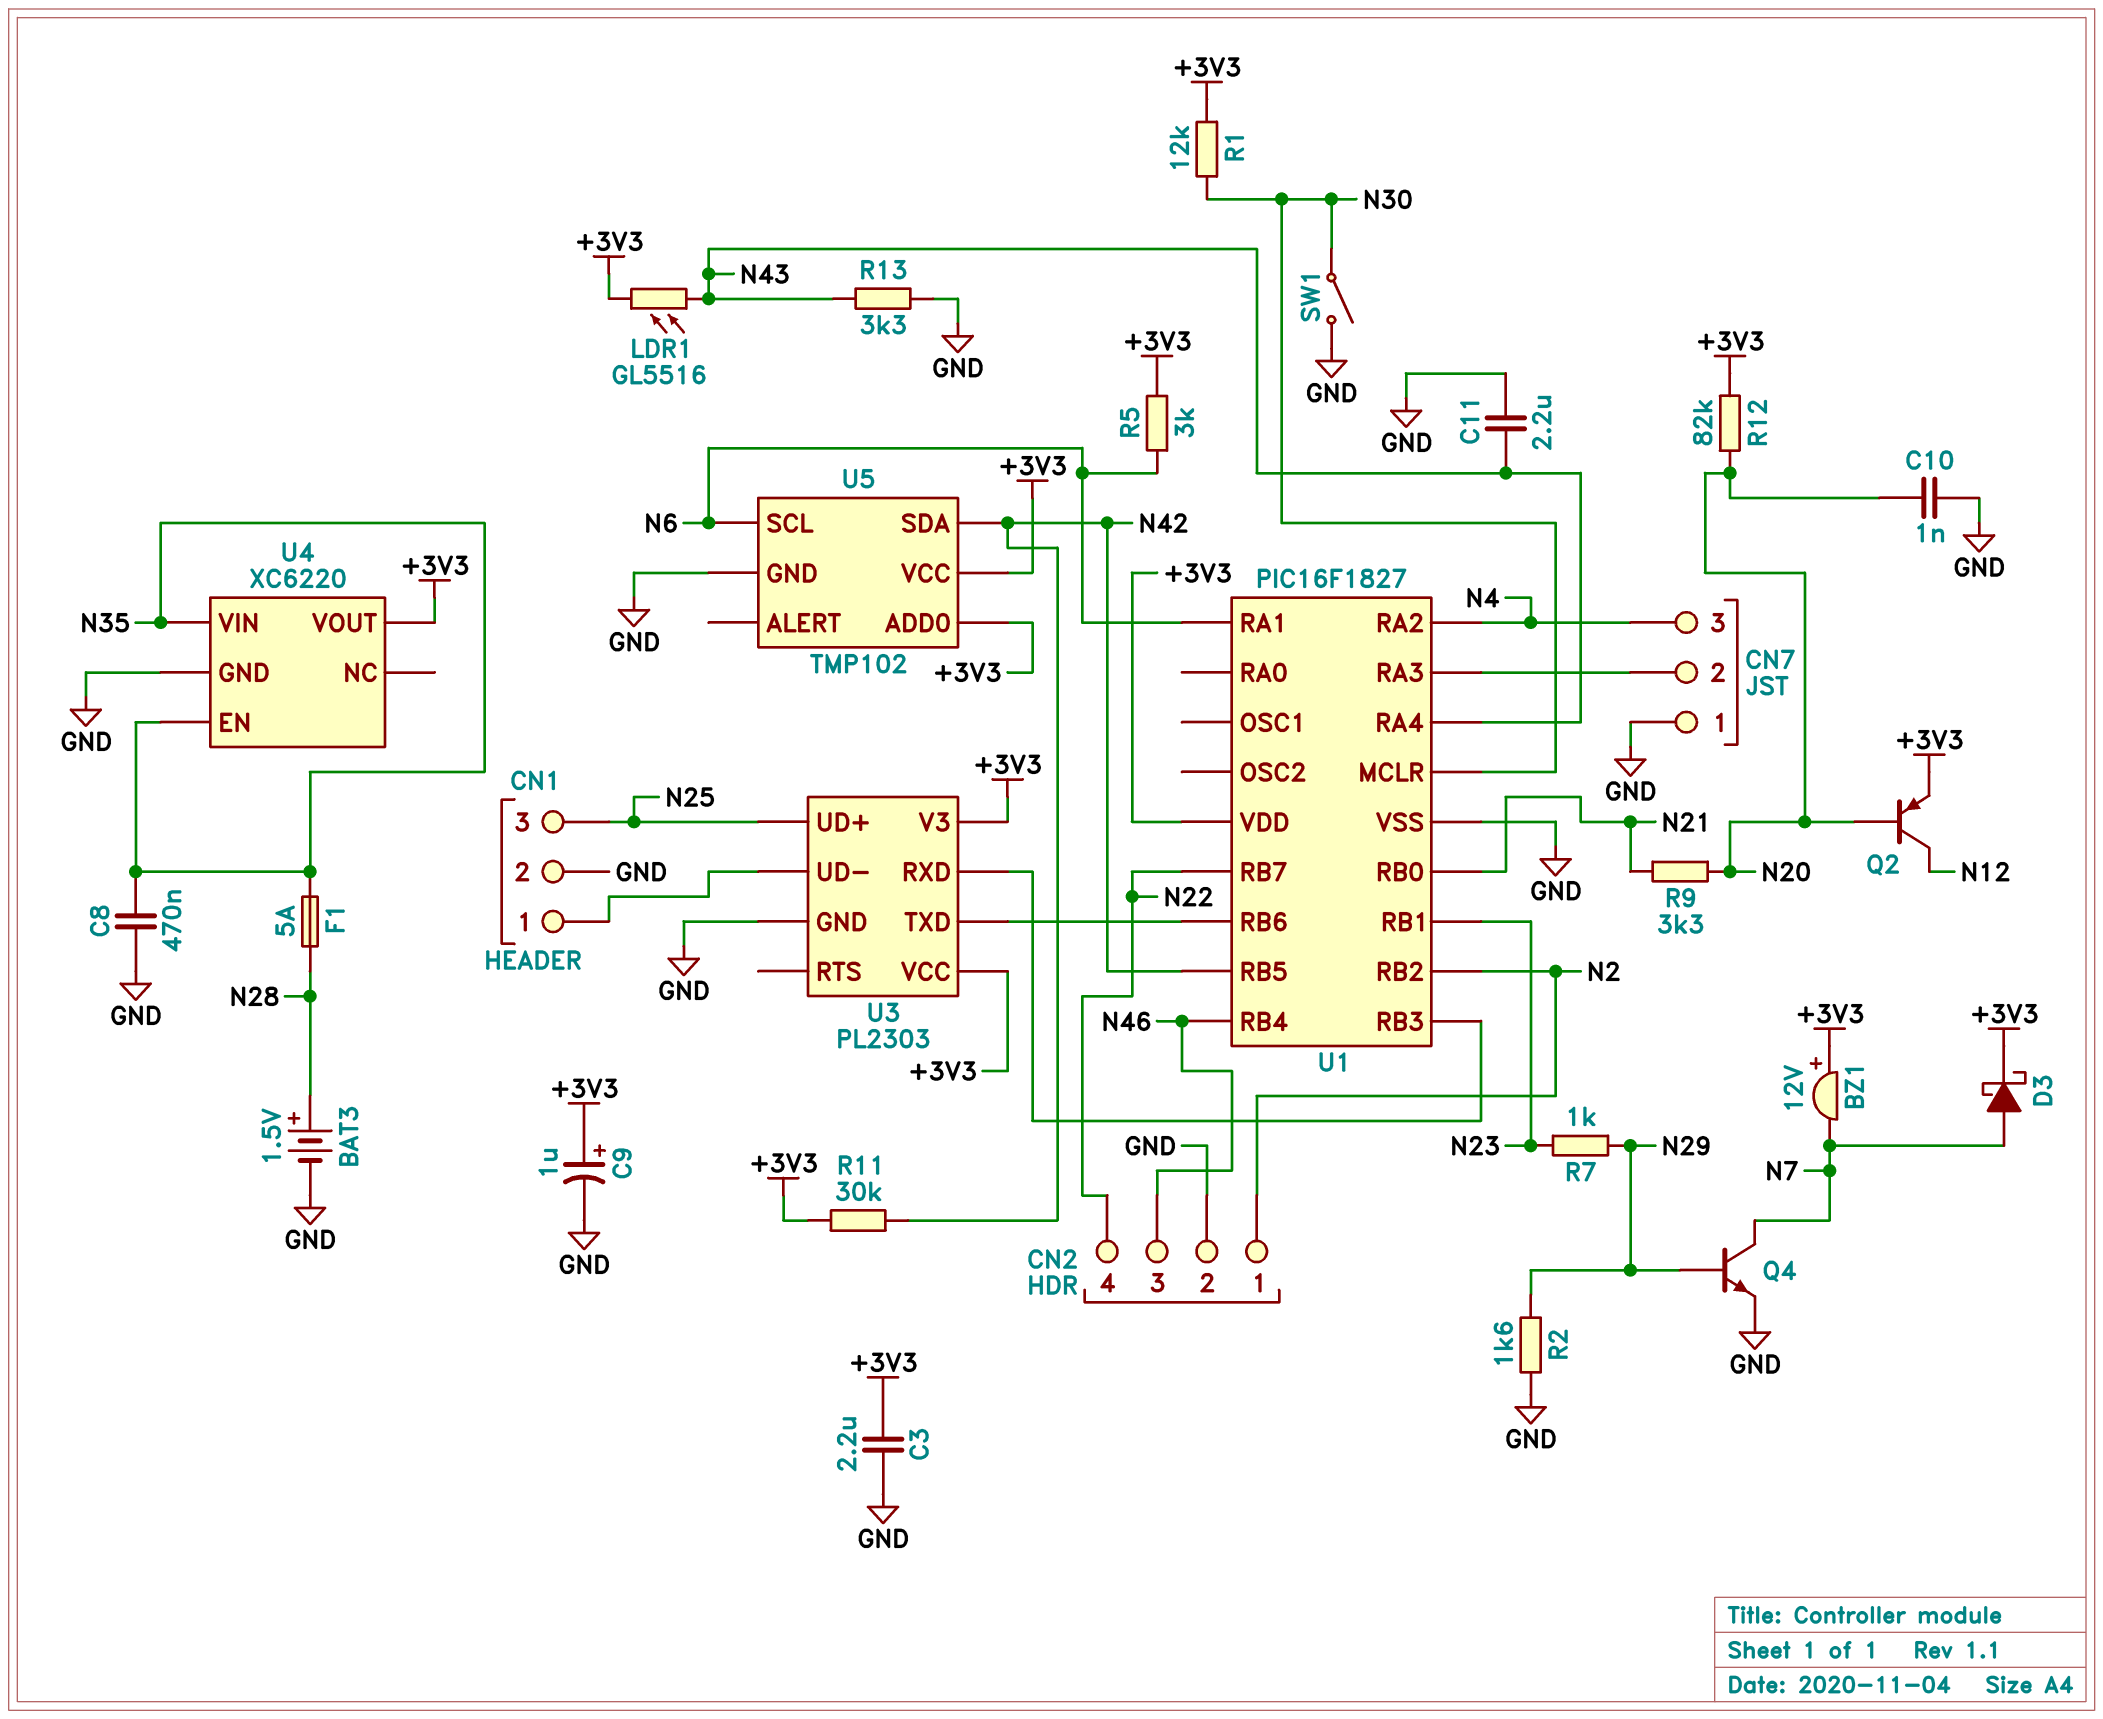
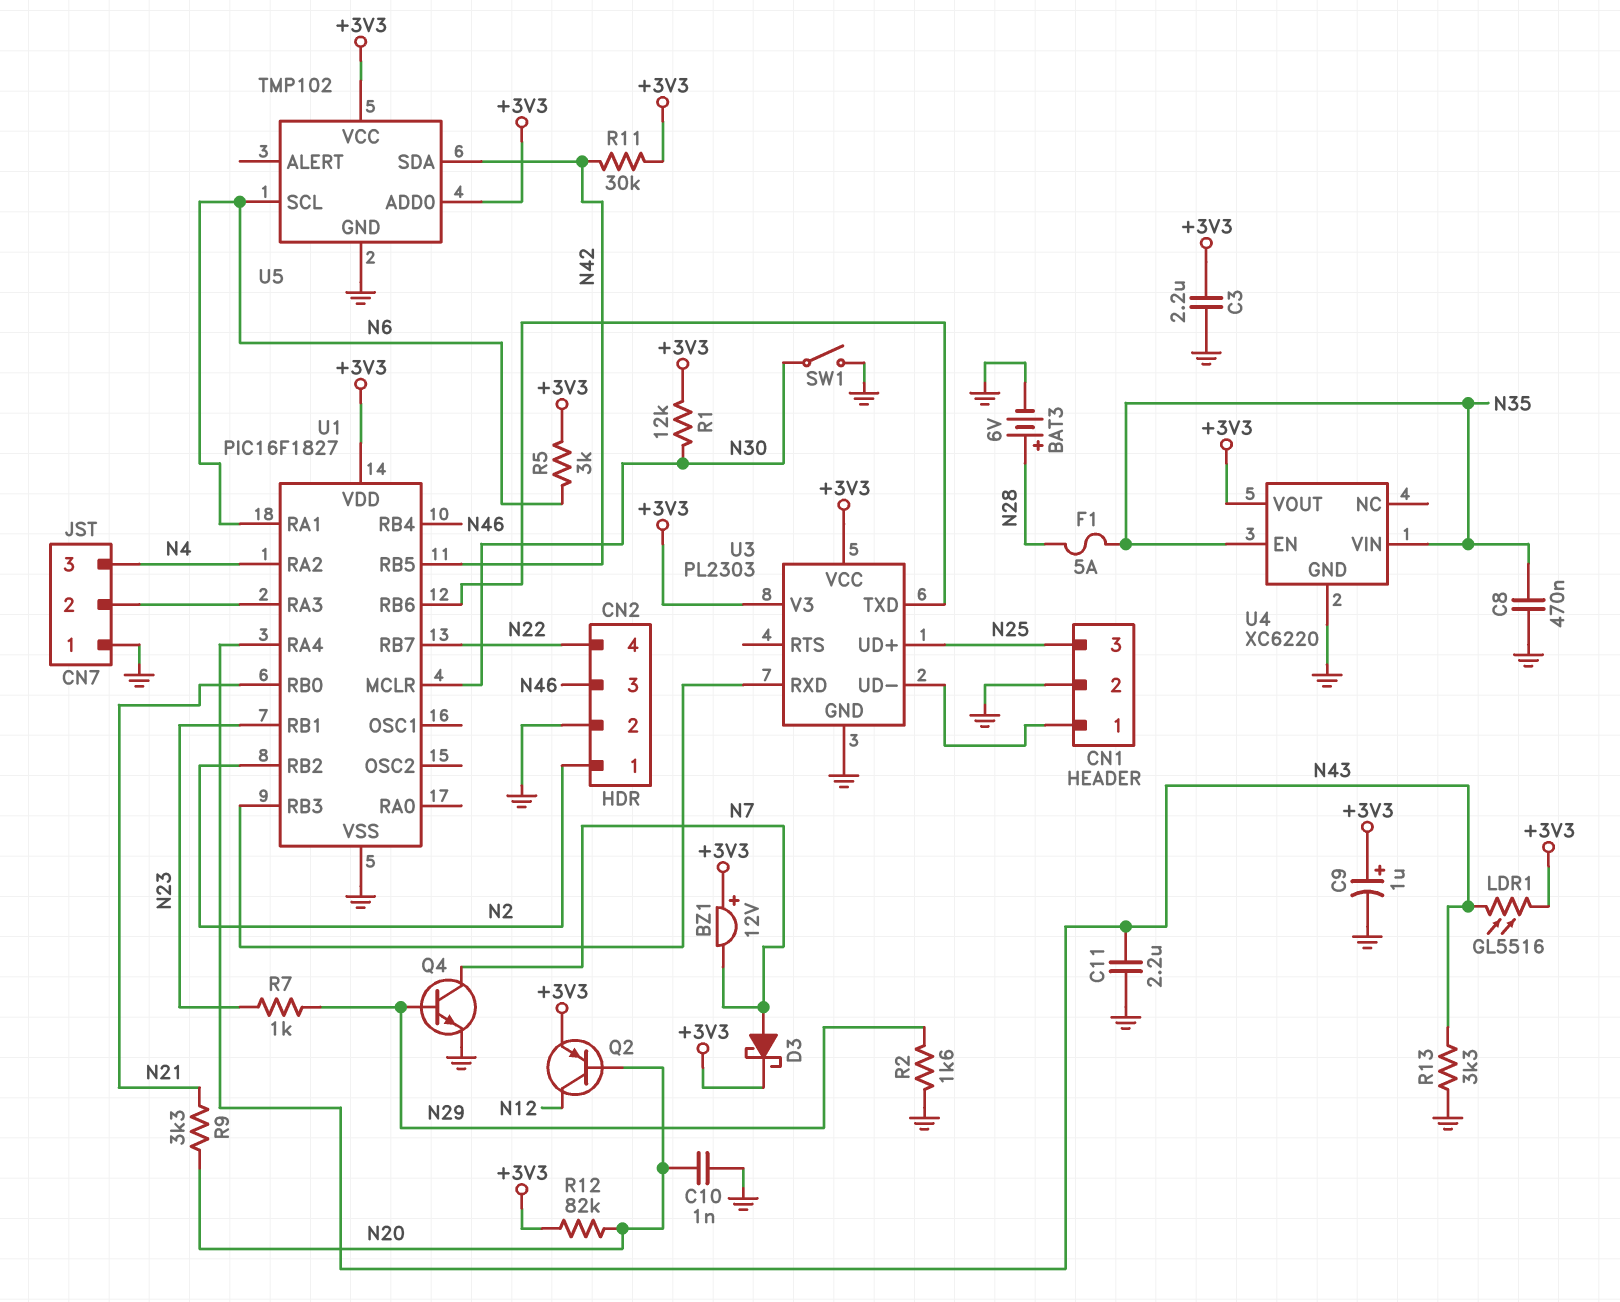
BAT3: 1.5V (plus N28, minus GND) -> 6V (plus N28, minus GND)

